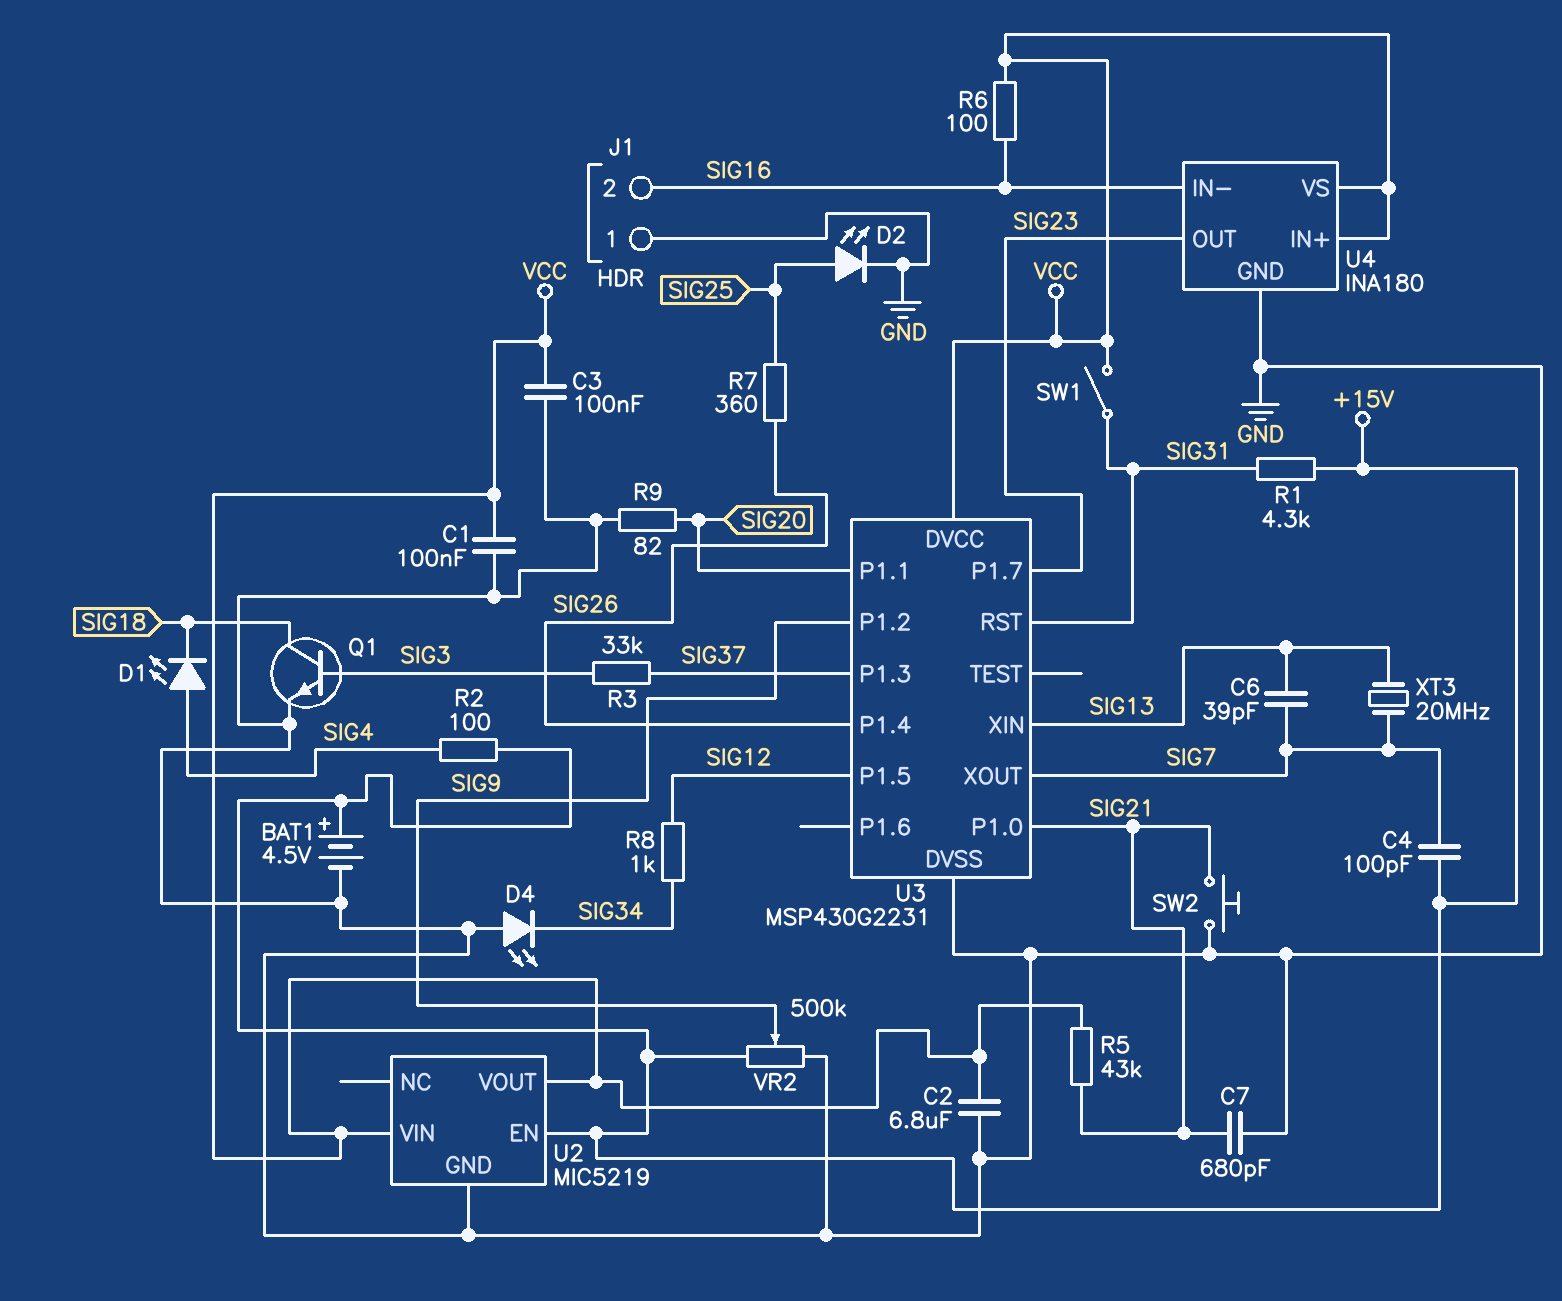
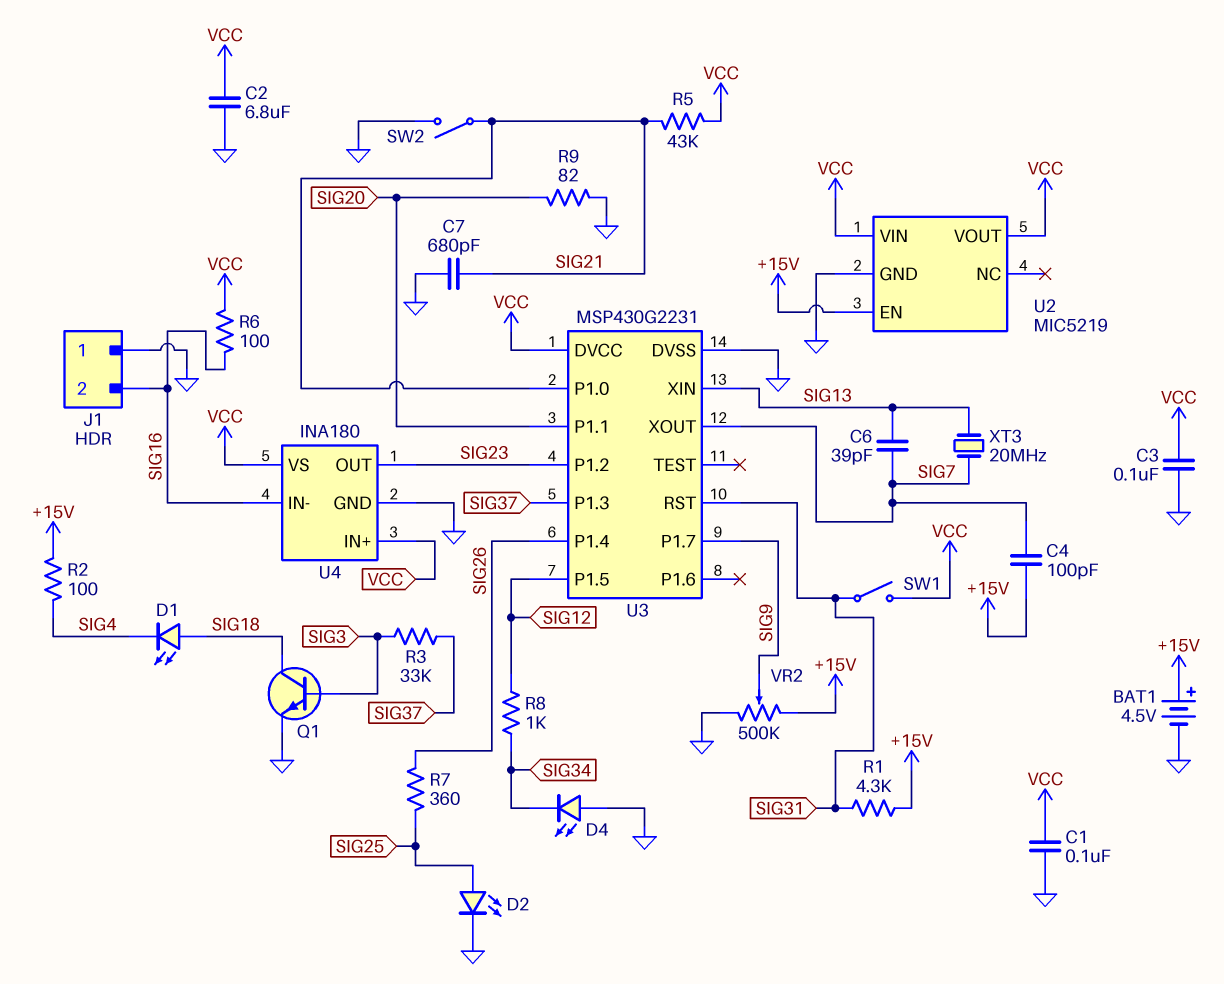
D1: LED (A SIG4, K SIG18) -> LED (A SIG18, K SIG4)
SW2: button (GND, SIG21) -> switch (GND, SIG21)
U3 pin P1.2: SIG9 -> SIG23
U3 pin P1.7: SIG23 -> SIG9

